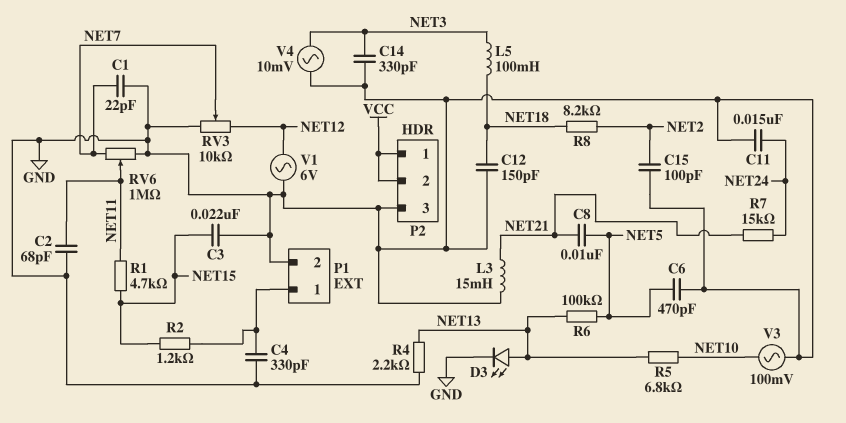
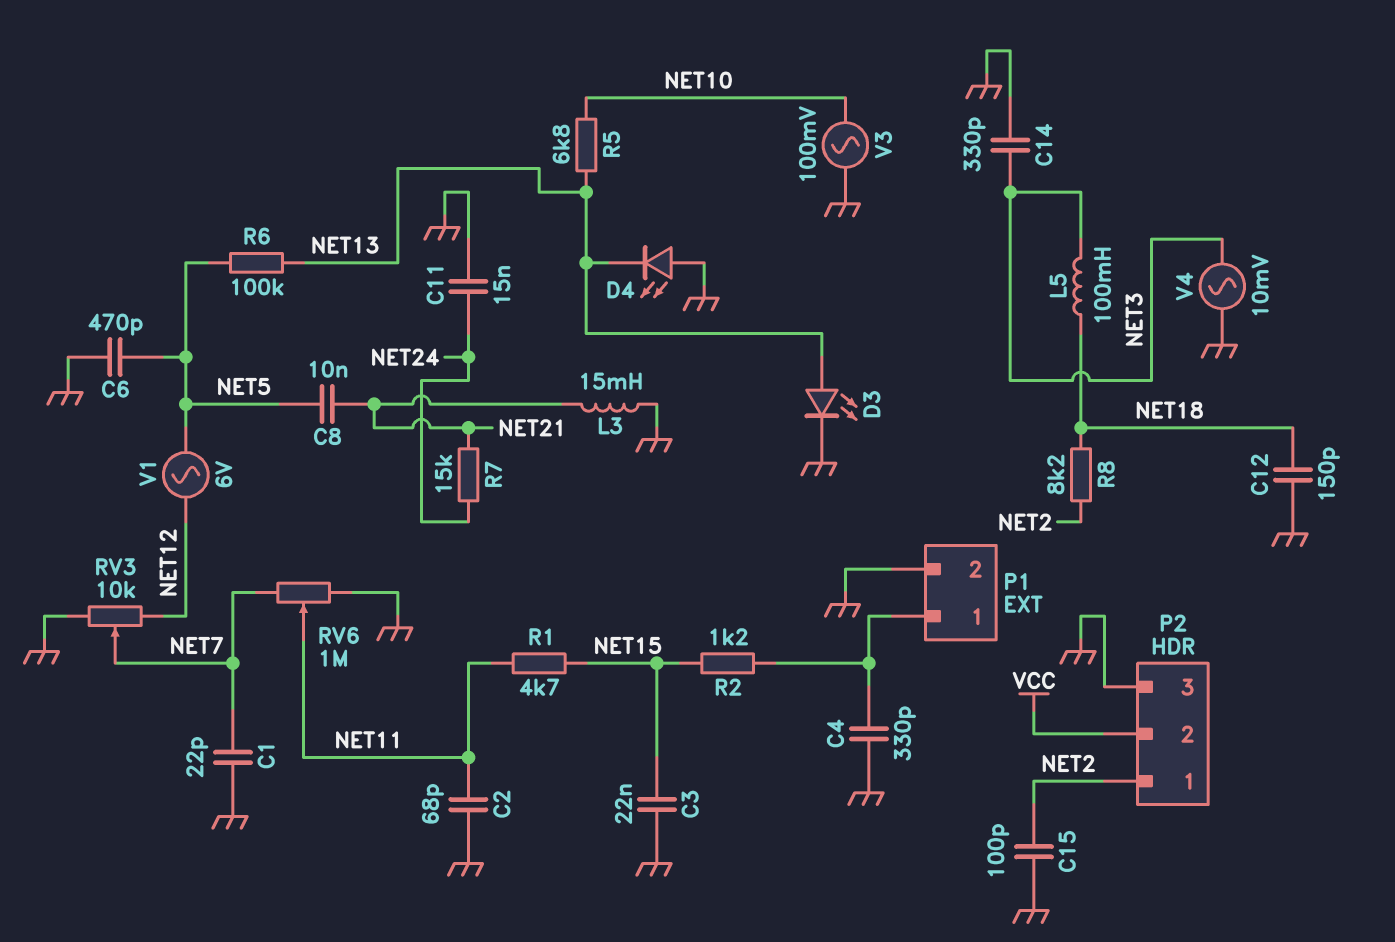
D4: none -> LED (A GND, K NET13)
P2 pin 1: VCC -> NET2
R4: 2.2k (GND, NET13) -> none
V1: AC 6V (GND, NET12) -> AC 6V (NET5, NET12)

